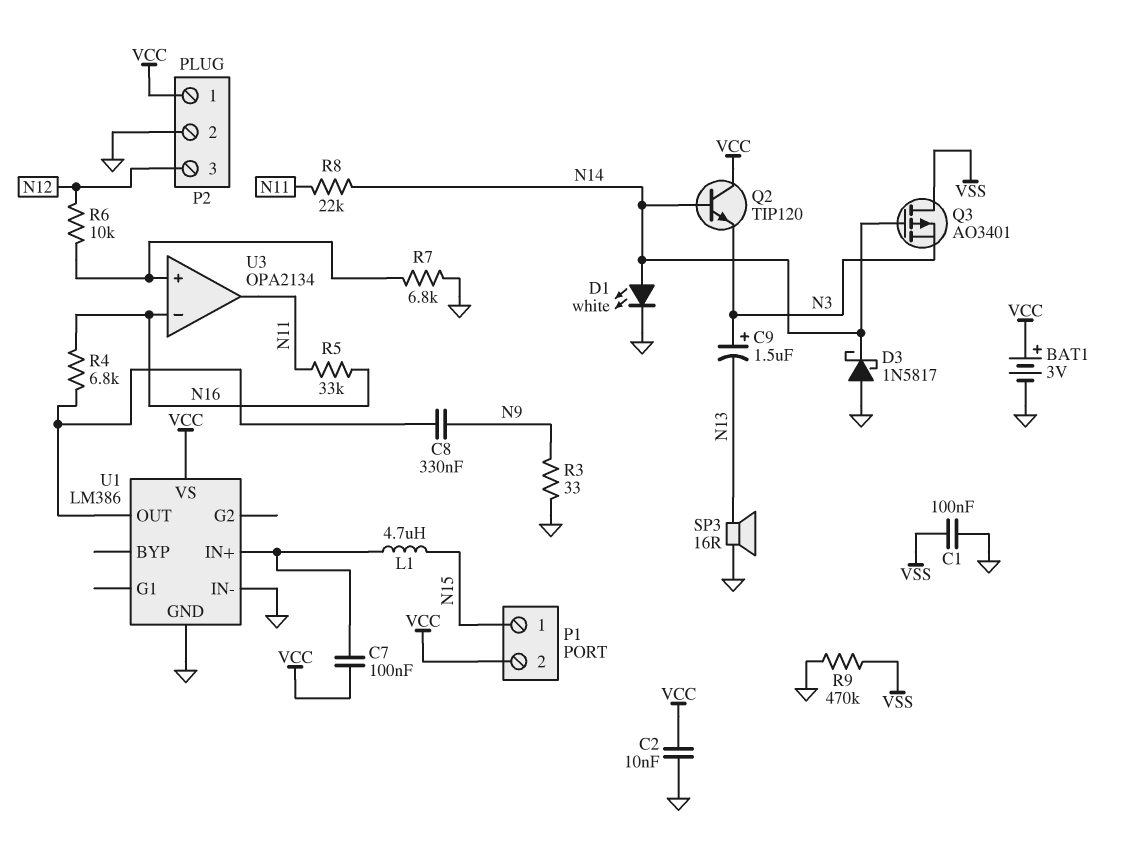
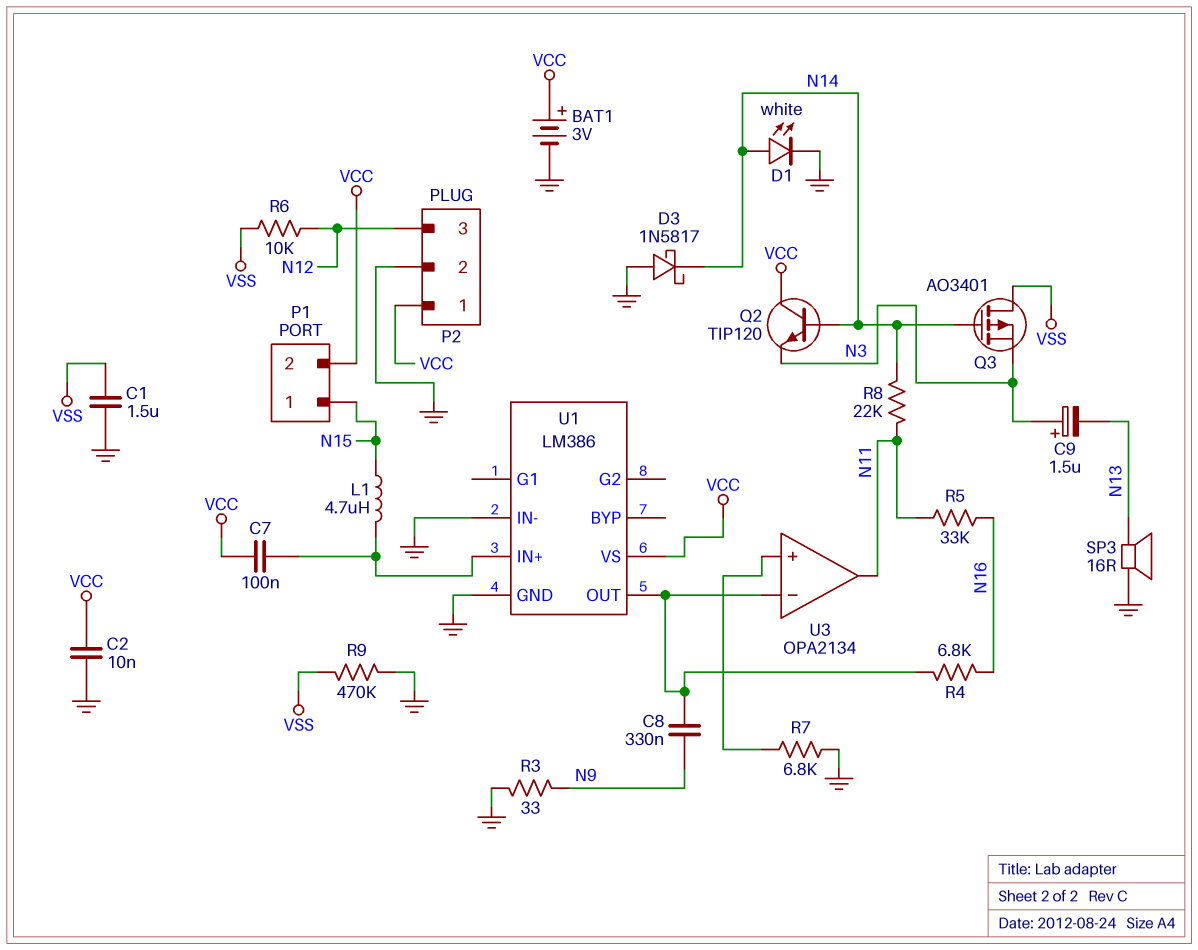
C1: 100nF (GND, VSS) -> 1.5uF (GND, VSS)
R6: 10k (N12, U3/in+) -> 10k (N12, VSS)
U3 pin in-: N16 -> U1/OUT

